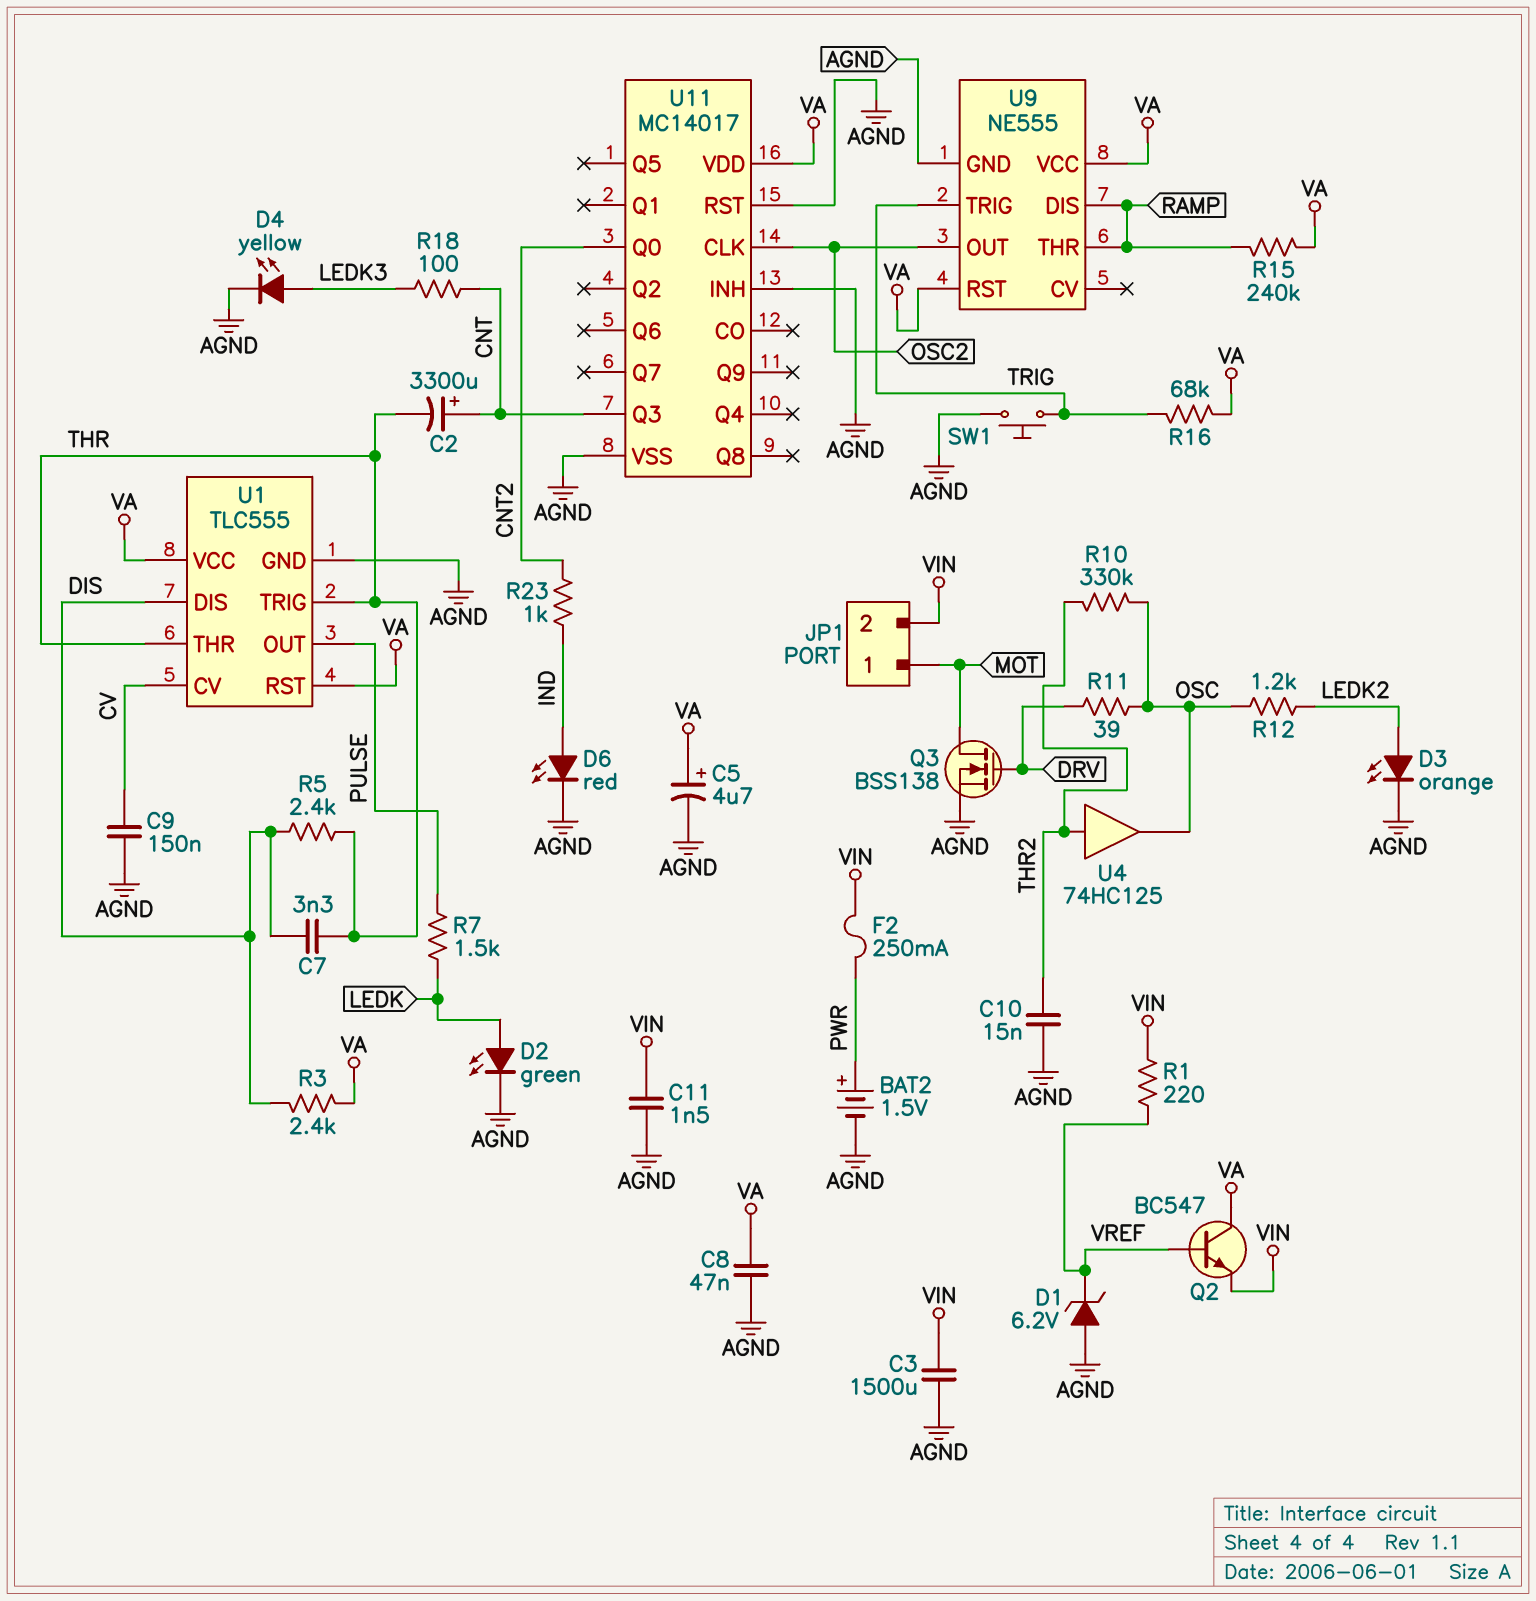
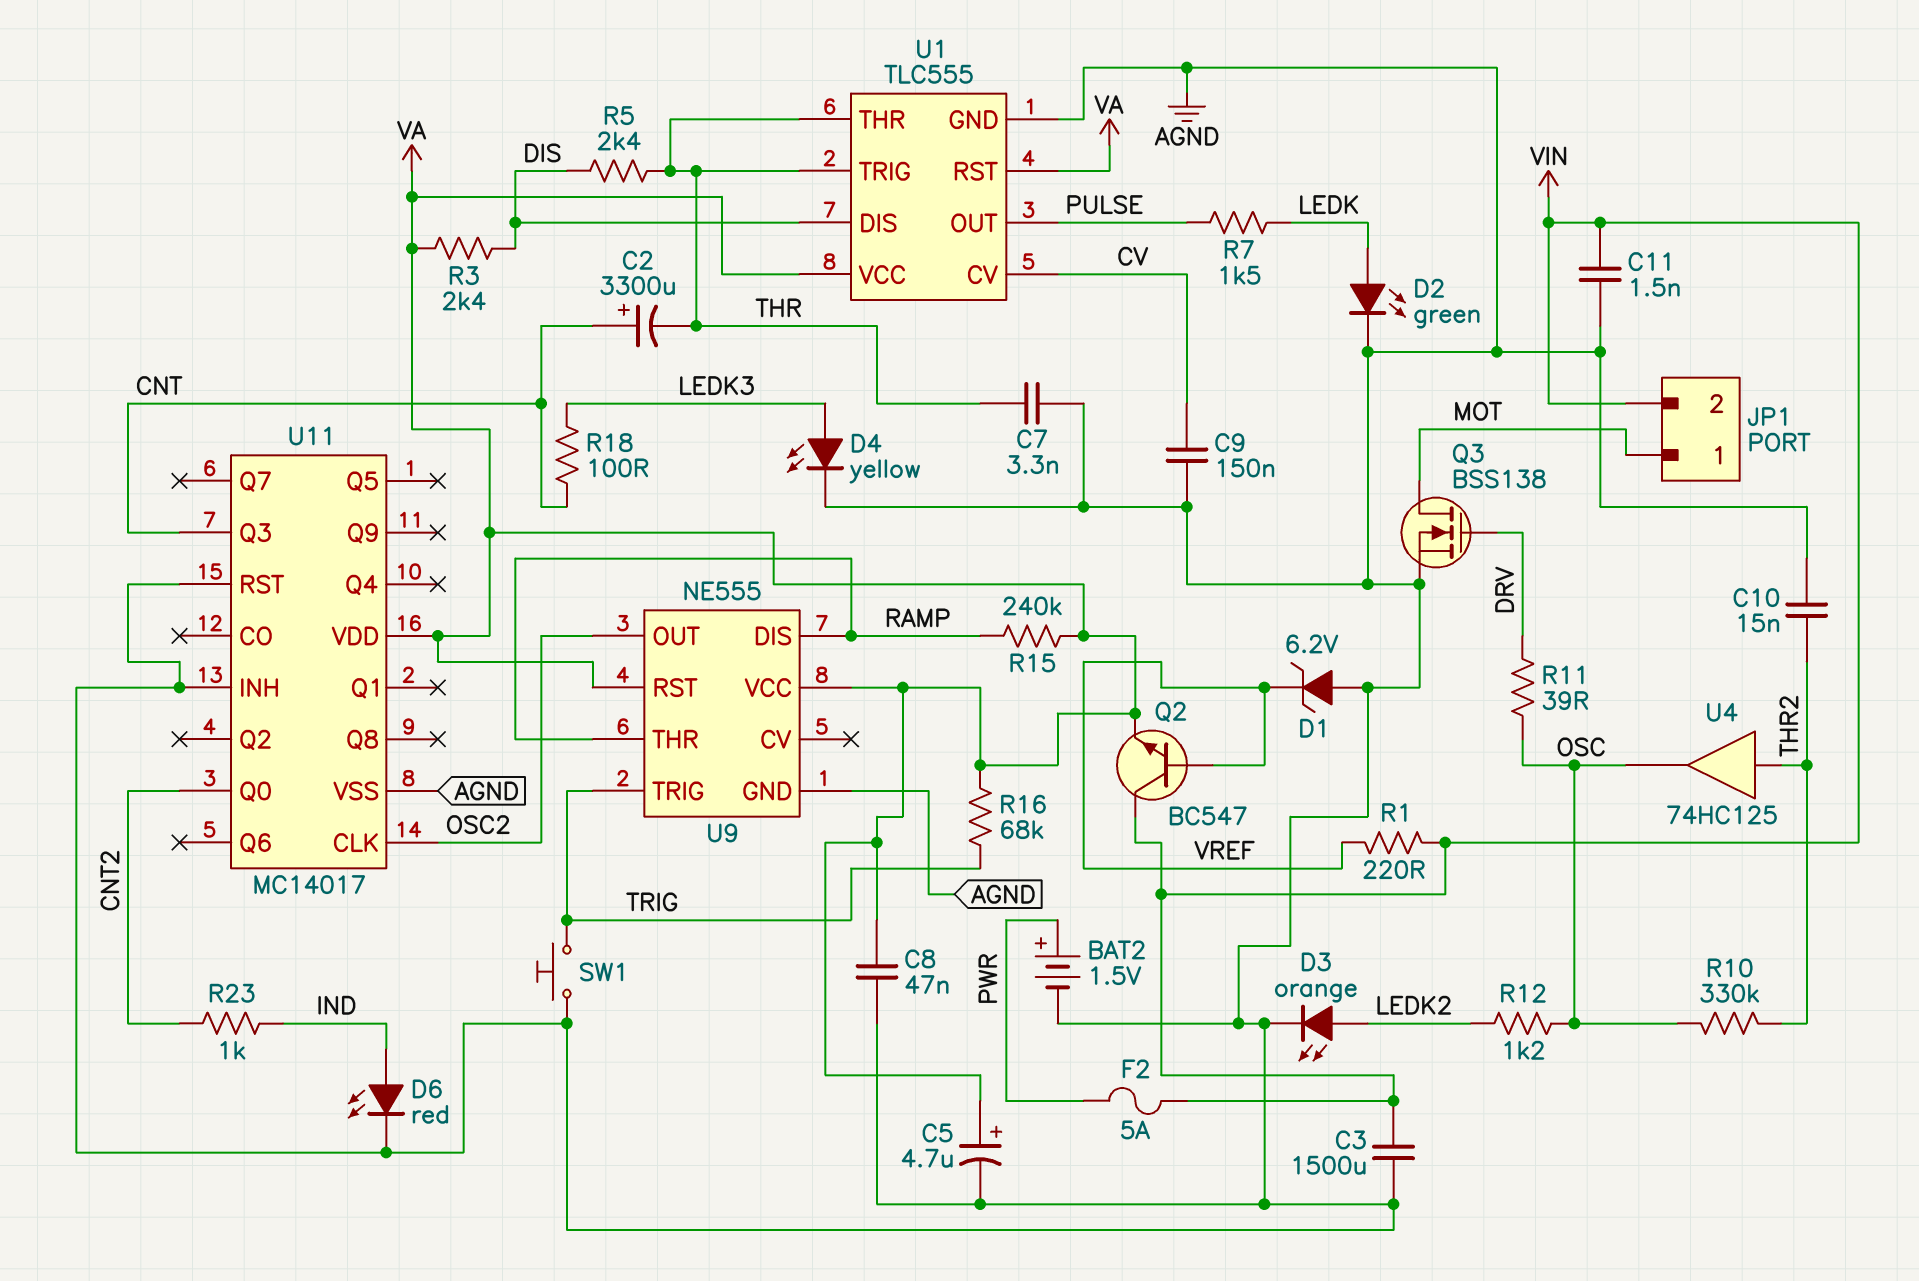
C7: 3.3nF (DIS, THR) -> 3.3nF (AGND, THR)
F2: 250mA (PWR, VIN) -> 5A (PWR, VIN)
Q2: NPN BC547 (B VREF, C VA, E VIN) -> NPN BC547 (B VREF, C VIN, E VA)

